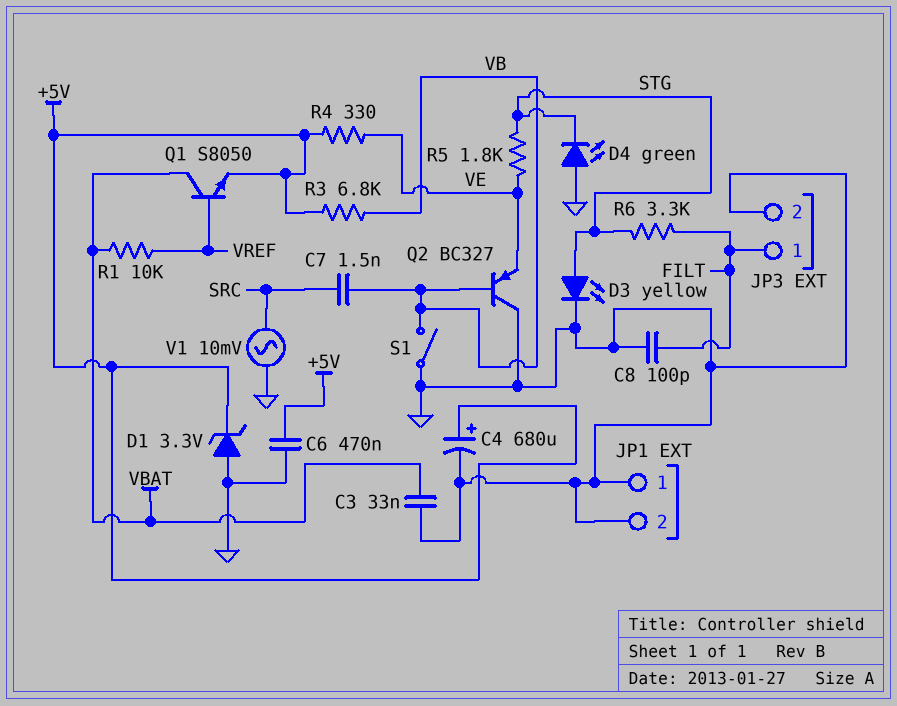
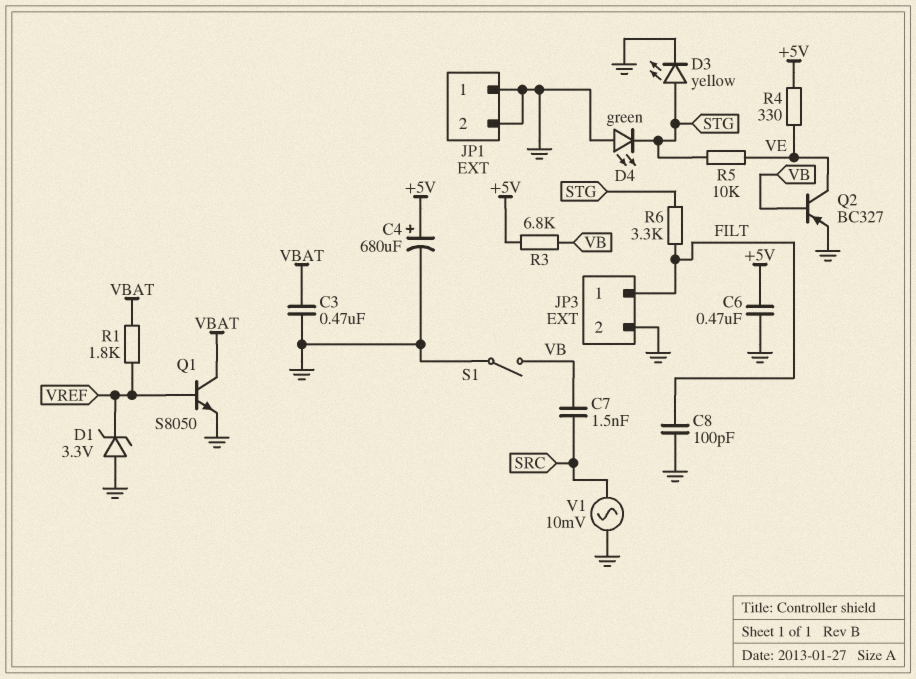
C3: 33nF (GND, VBAT) -> 470nF (GND, VBAT)
D1: zener 3.3V (A GND, K +5V) -> zener 3.3V (A GND, K VREF)
Q1: NPN S8050 (B VREF, C VBAT, E +5V) -> NPN S8050 (B VREF, C VBAT, E GND)
Q2: PNP BC327 (B VB, C GND, E VE) -> PNP BC327 (B VB, C VE, E GND)
R1: 10k (VBAT, VREF) -> 1.8k (VBAT, VREF)
R5: 1.8k (STG, VE) -> 10k (STG, VE)

